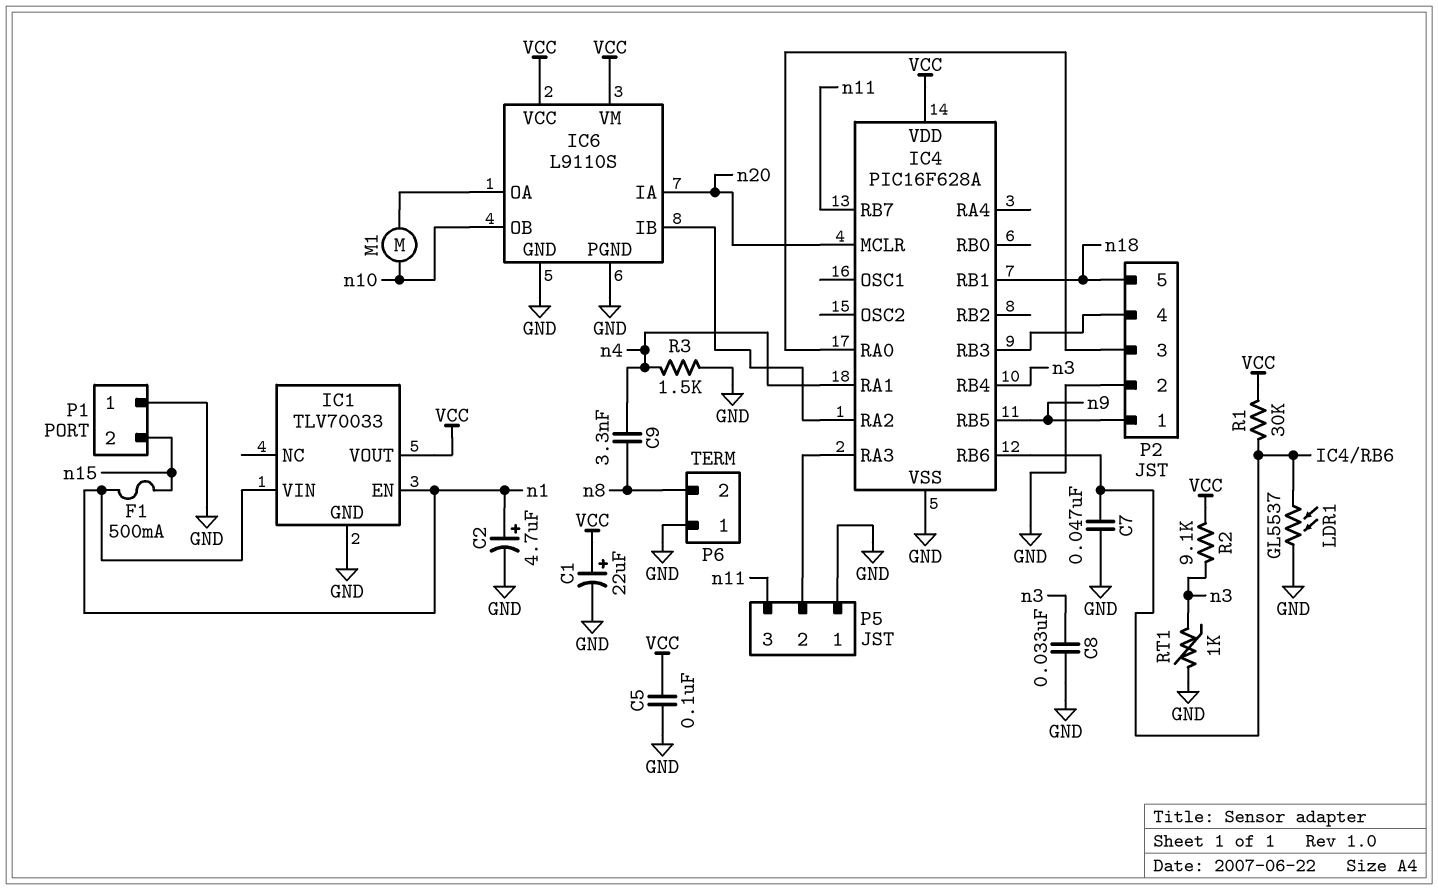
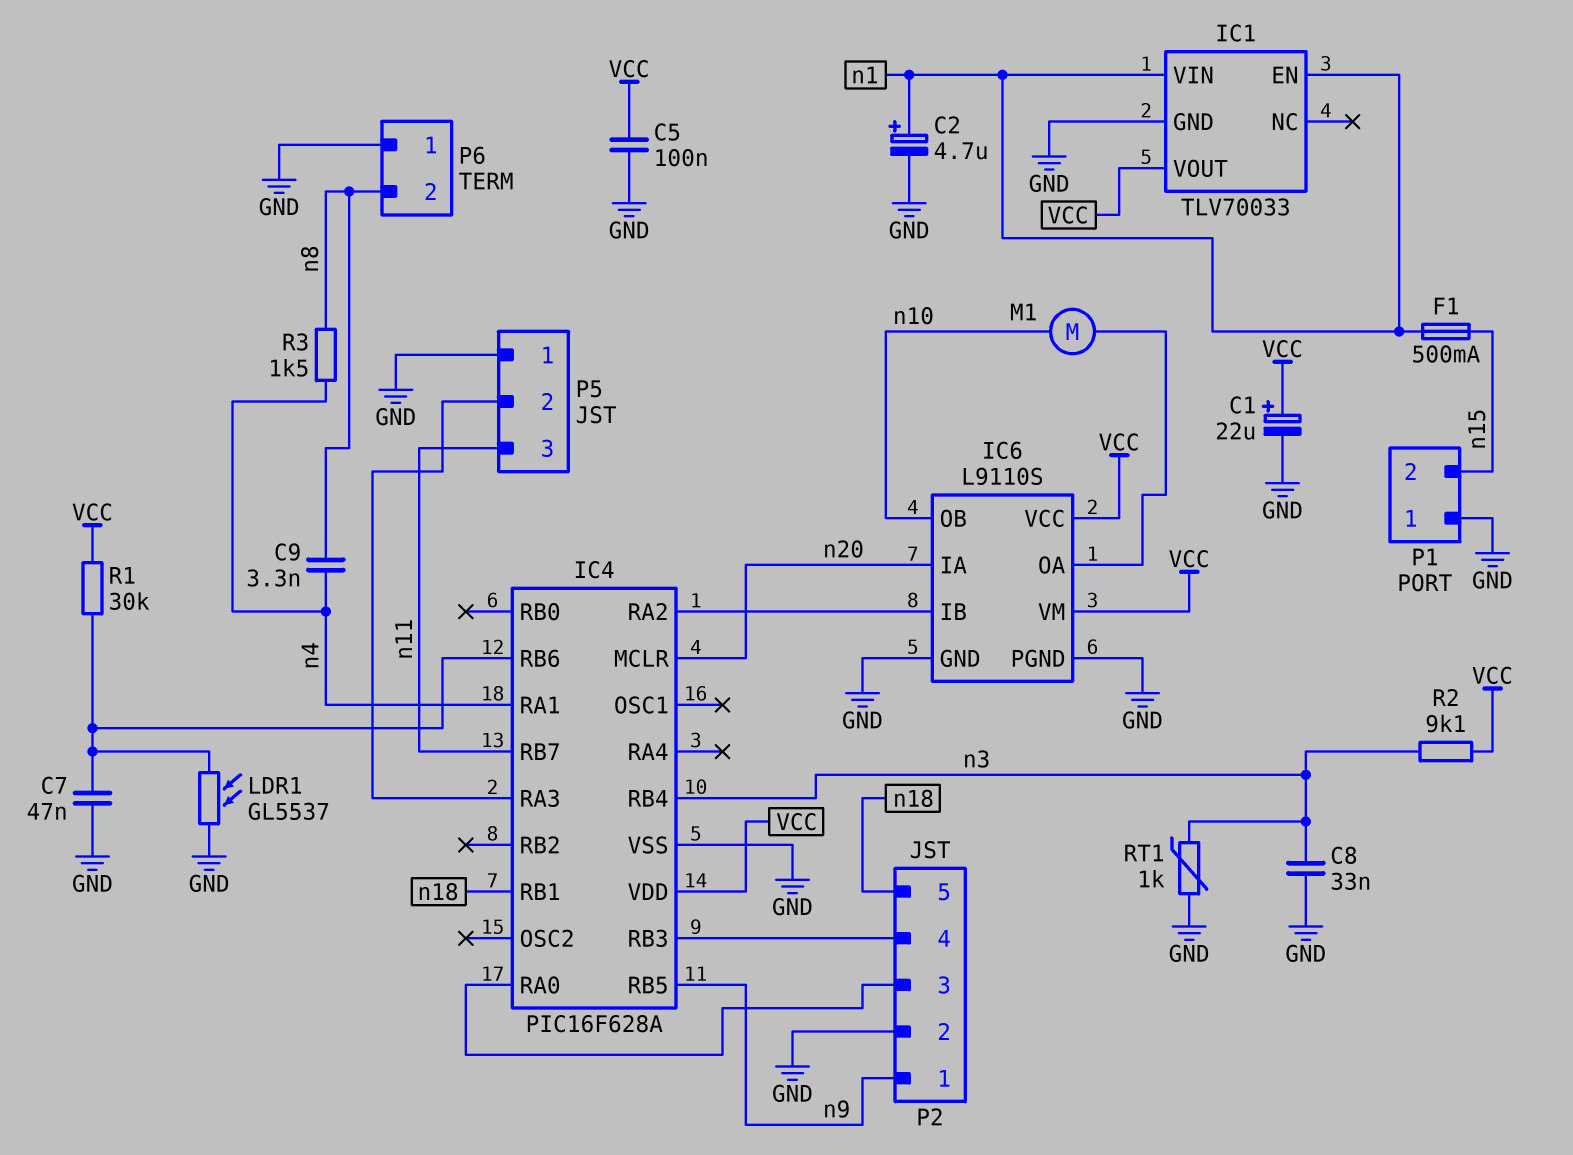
R3: 1.5k (GND, n4) -> 1.5k (n4, n8)

